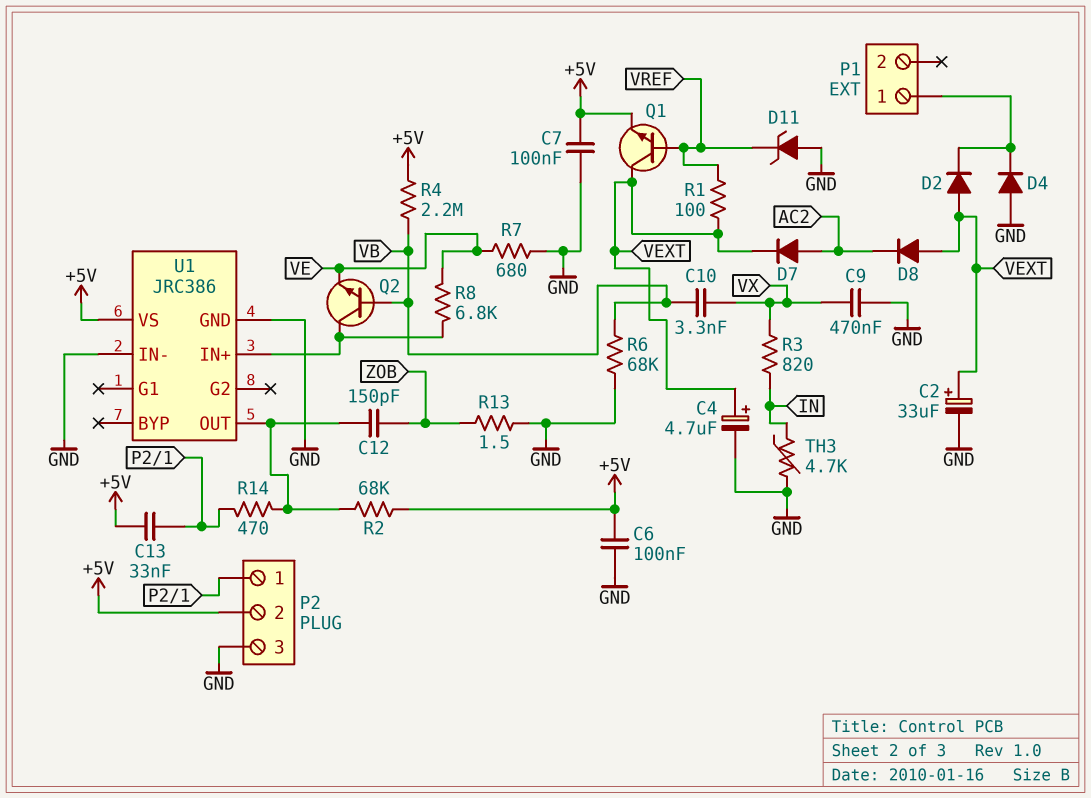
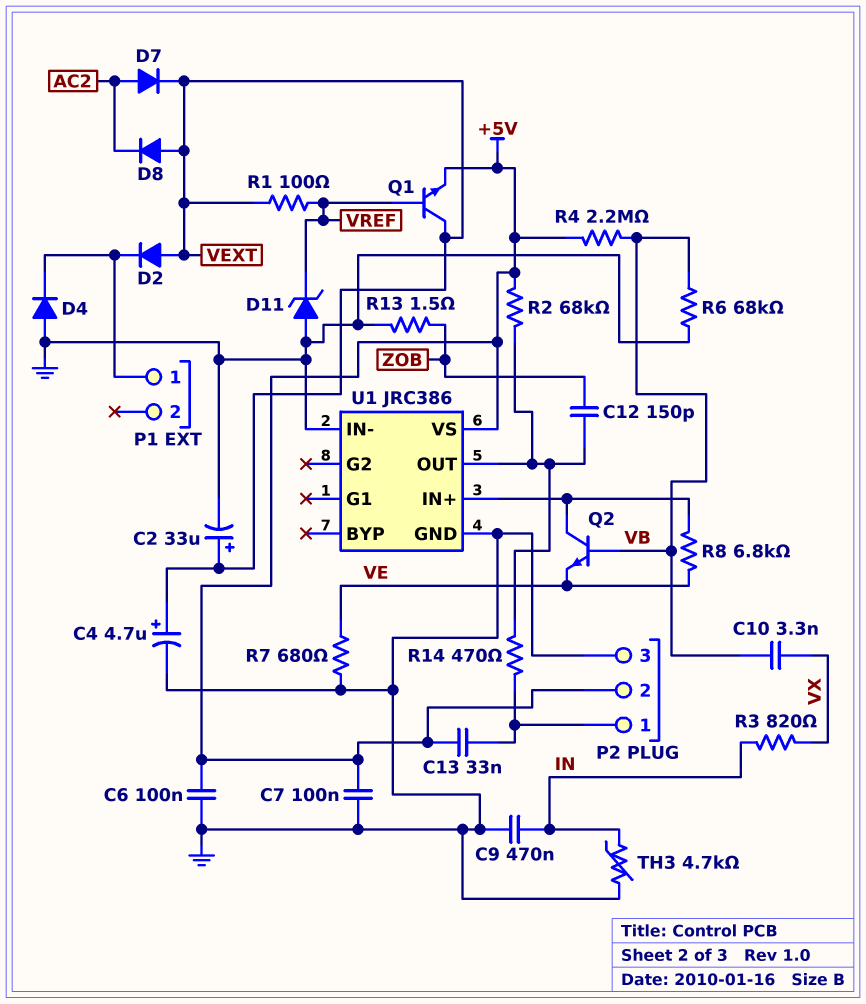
C9: 470nF (GND, VX) -> 470nF (GND, IN)

